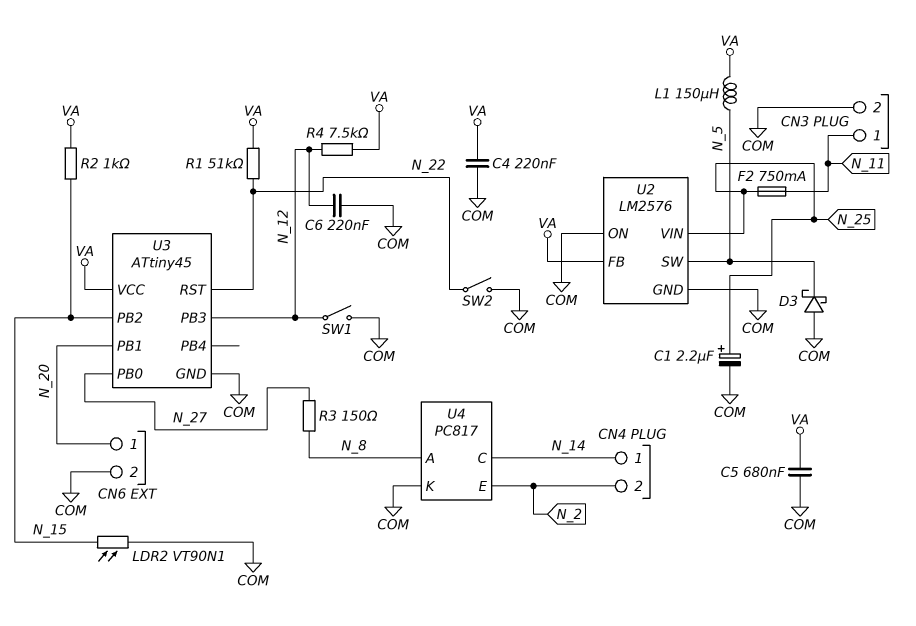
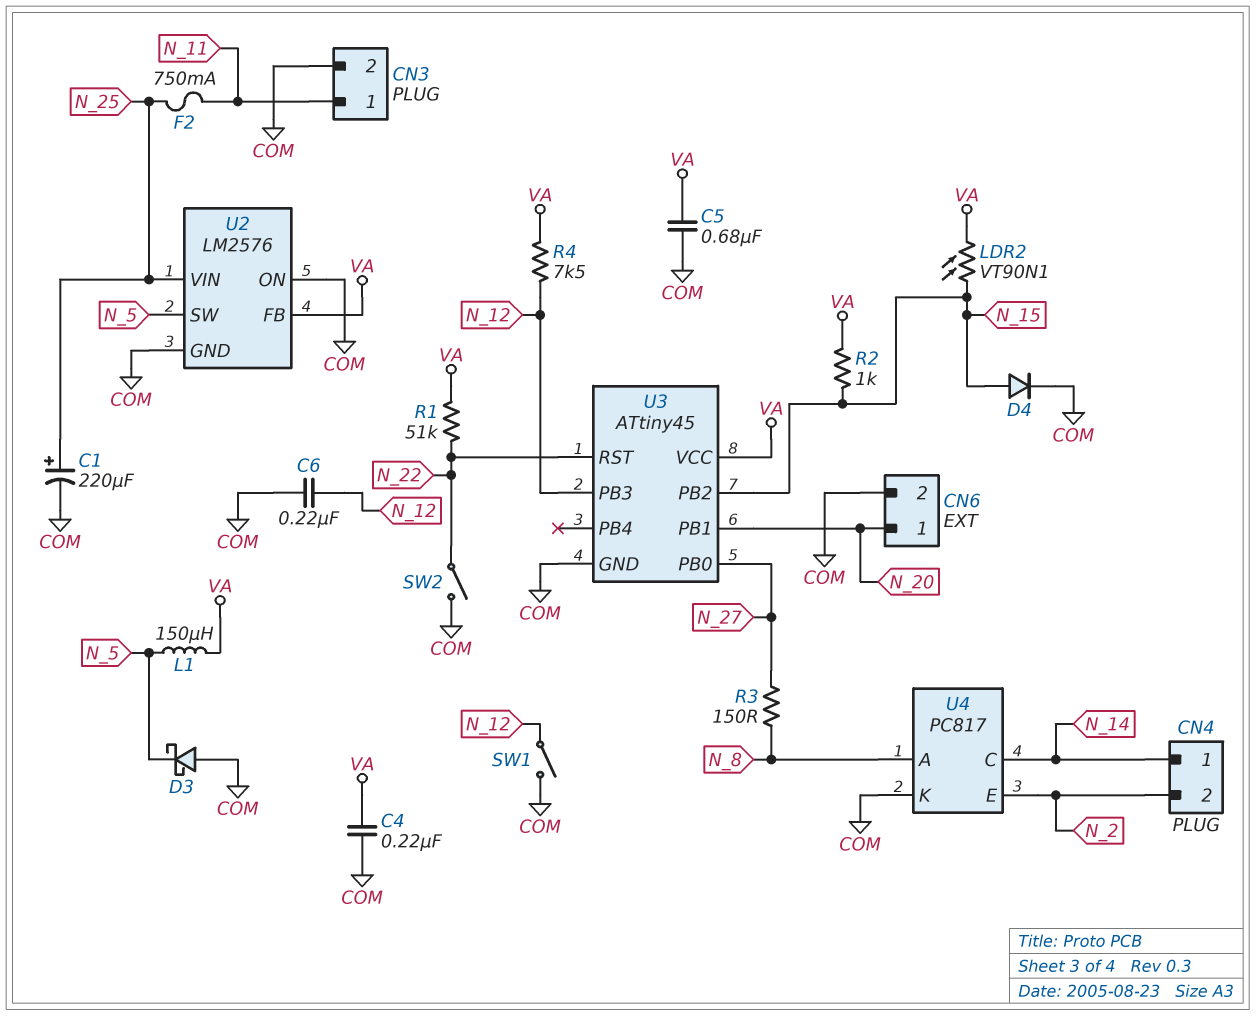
C1: 2.2uF (plus N_25, minus COM) -> 220uF (plus N_25, minus COM)
D4: none -> diode (A N_15, K COM)
LDR2: VT90N1 (COM, N_15) -> VT90N1 (N_15, VA)

